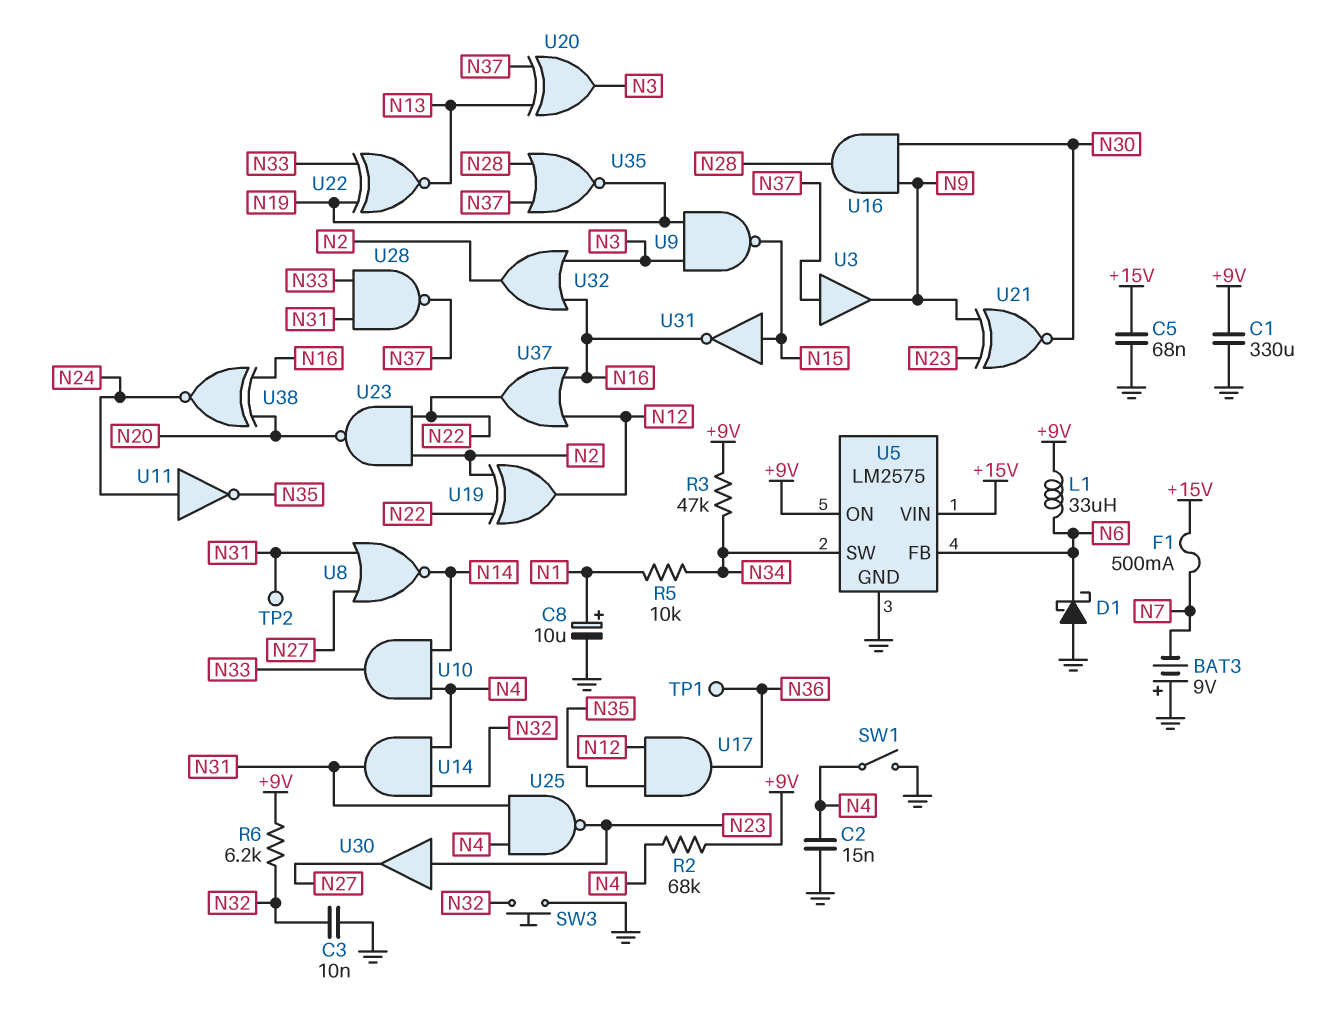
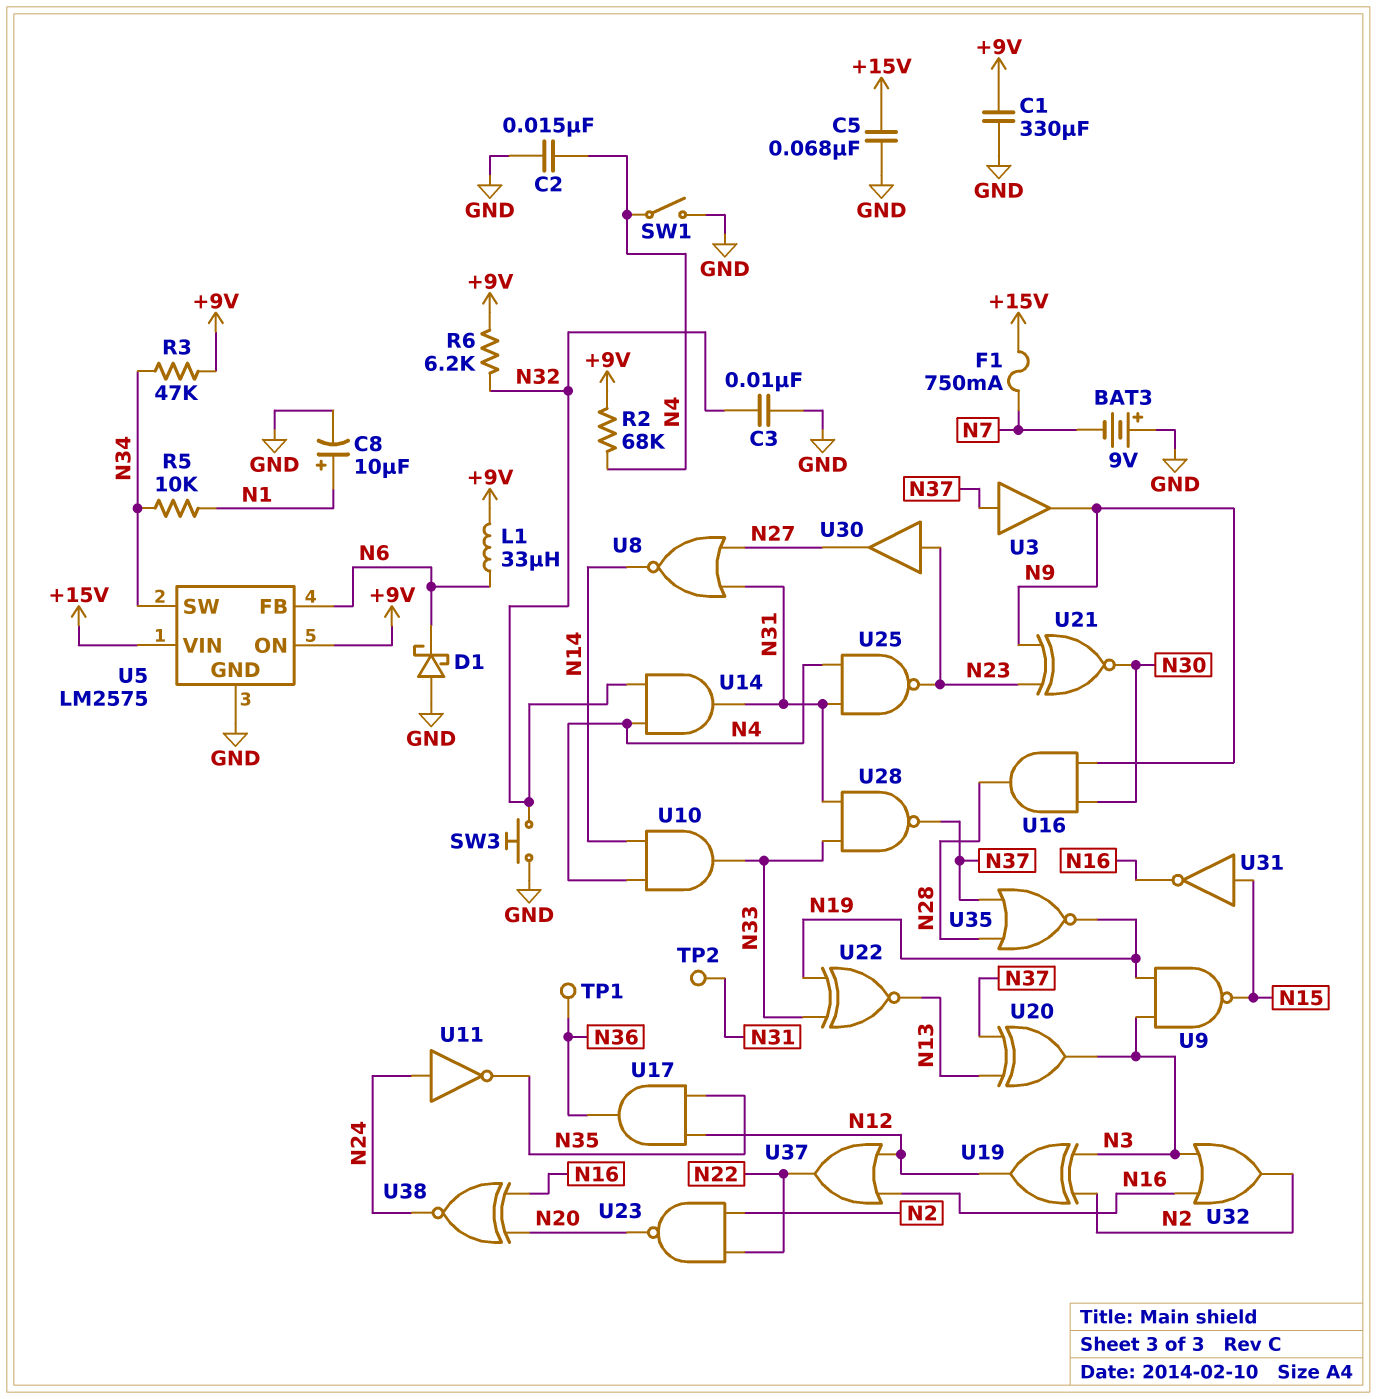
F1: 500mA (+15V, N7) -> 750mA (+15V, N7)
U19: XOR (in N2, in N22, out N12) -> XOR (in N2, in N3, out N12)

